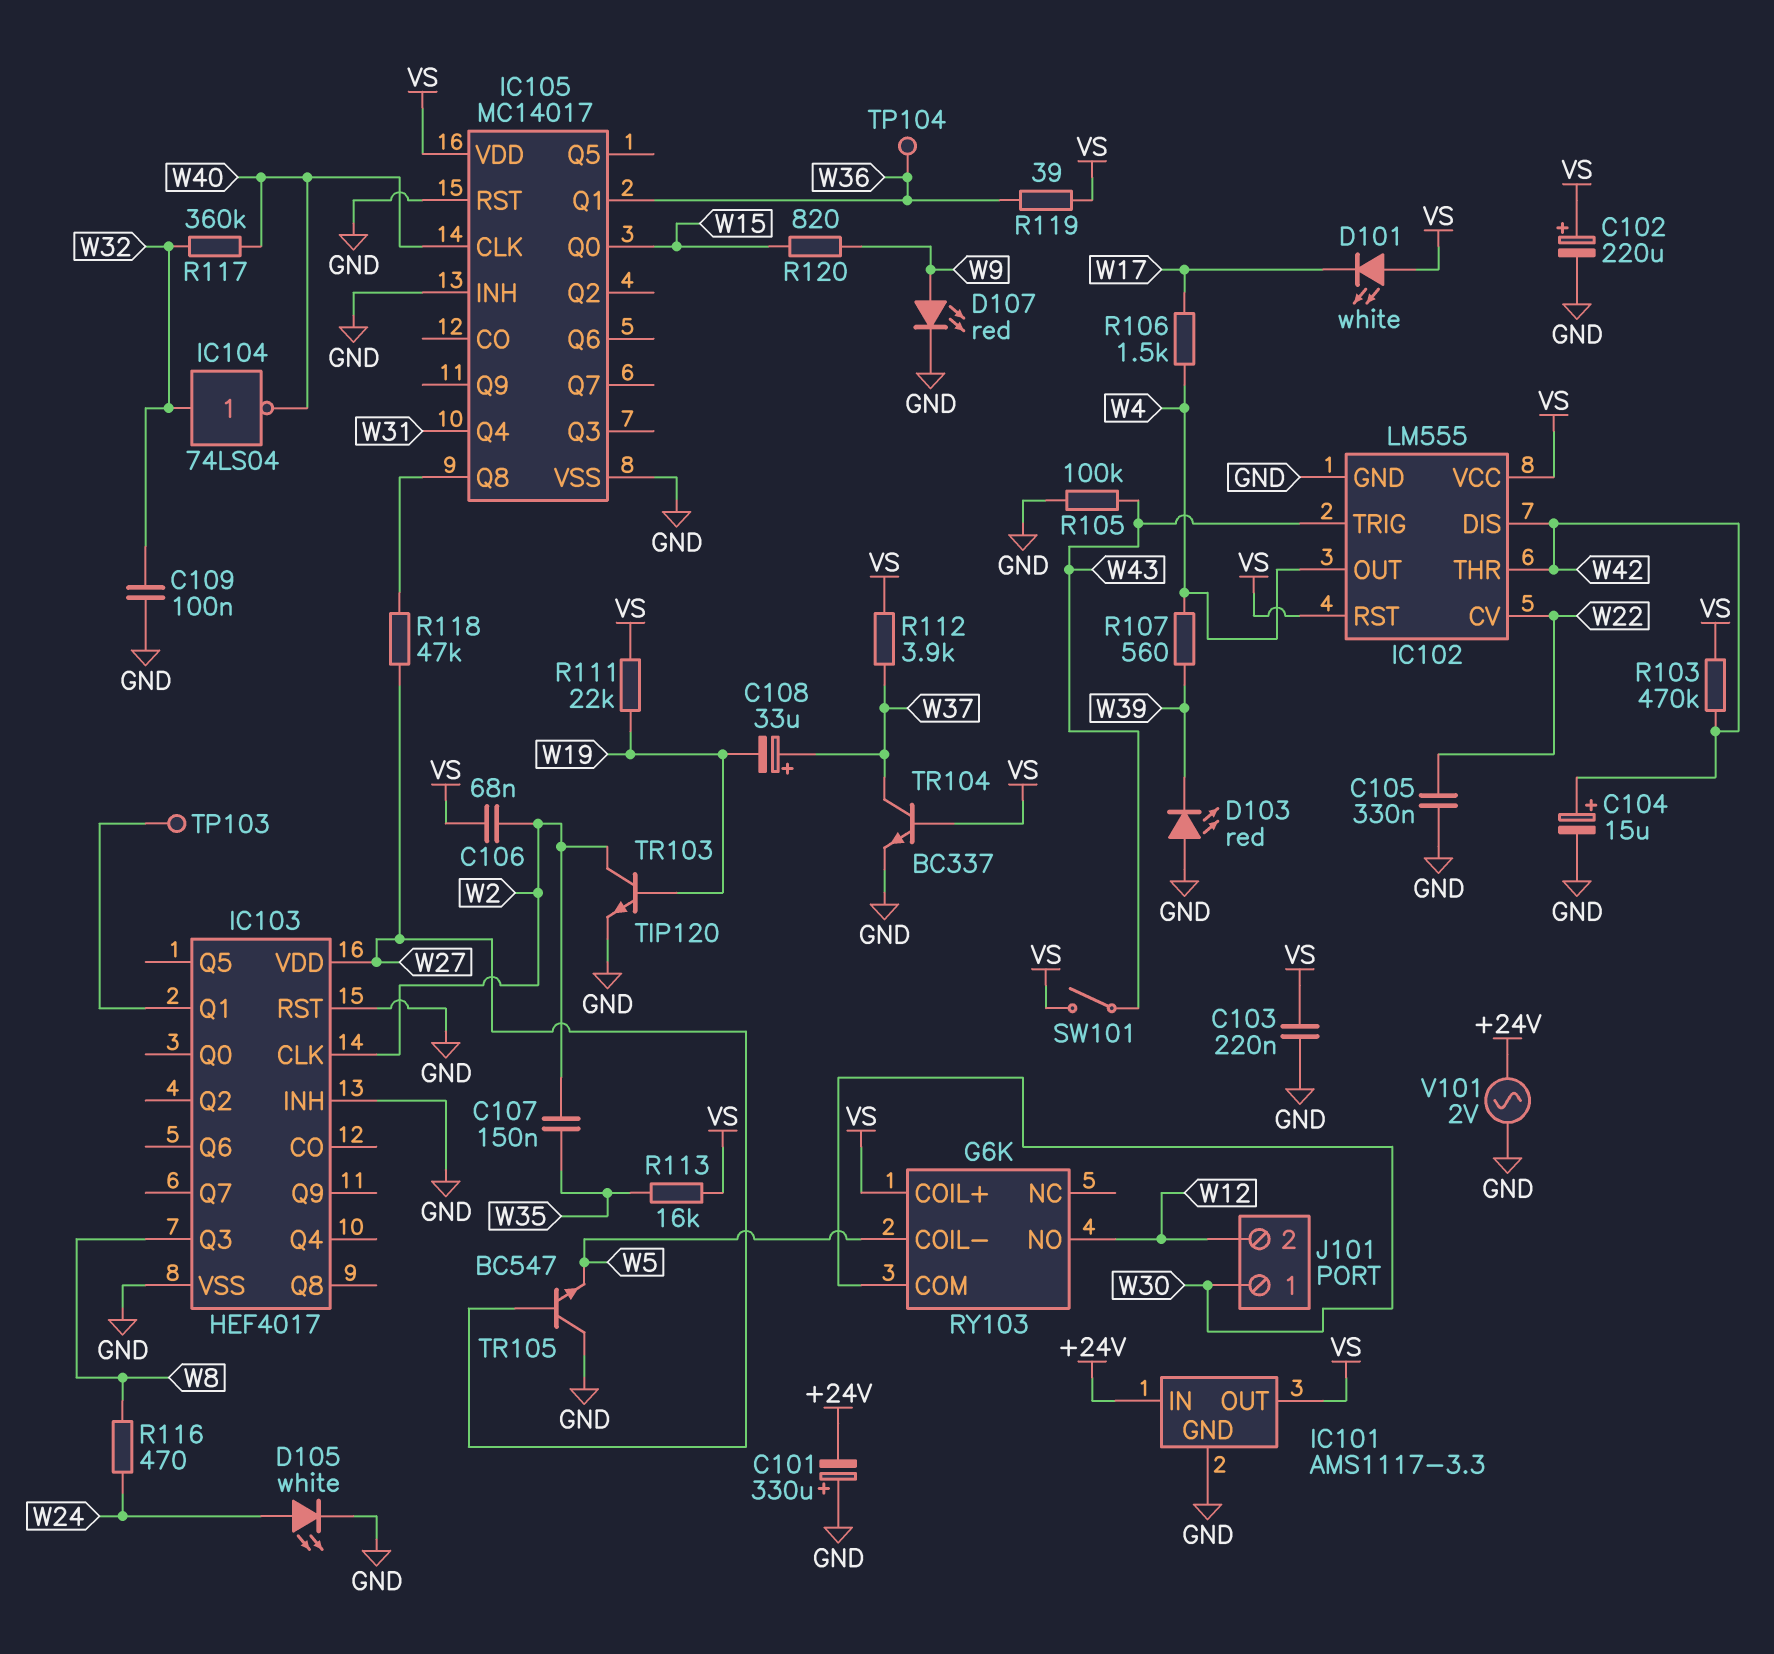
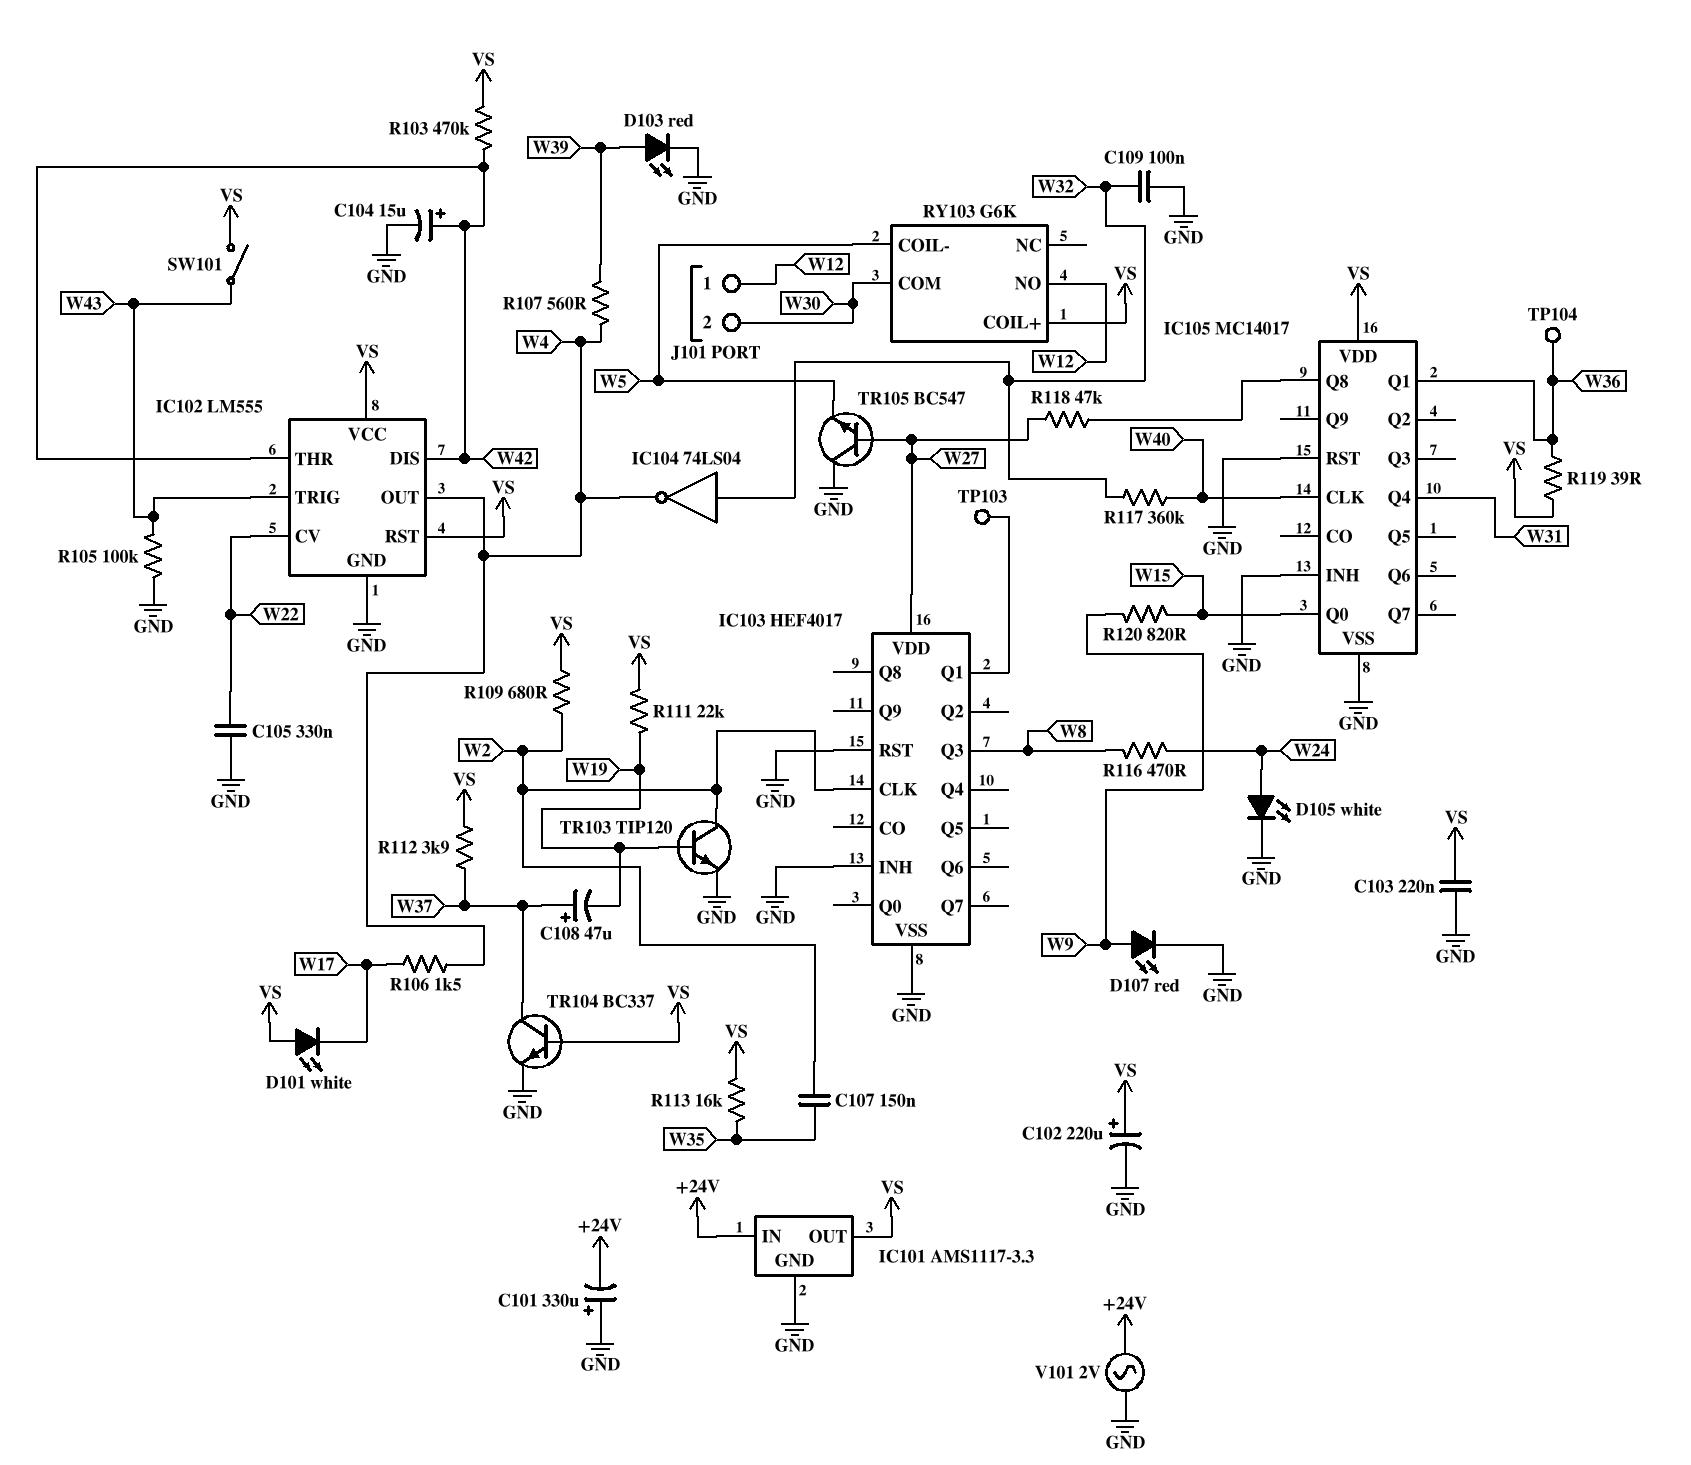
C106: 68nF (VS, W2) -> none
C108: 33uF (plus W37, minus W19) -> 47uF (plus W37, minus W19)
D103: LED red (A GND, K W39) -> LED red (A W39, K GND)
IC104: NOT 74LS04 (in W32, out W40) -> NOT 74LS04 (in W32, out W4)
J101 pin 1: W30 -> W12
J101 pin 2: W12 -> W30
R109: none -> 680 (VS, W2)

